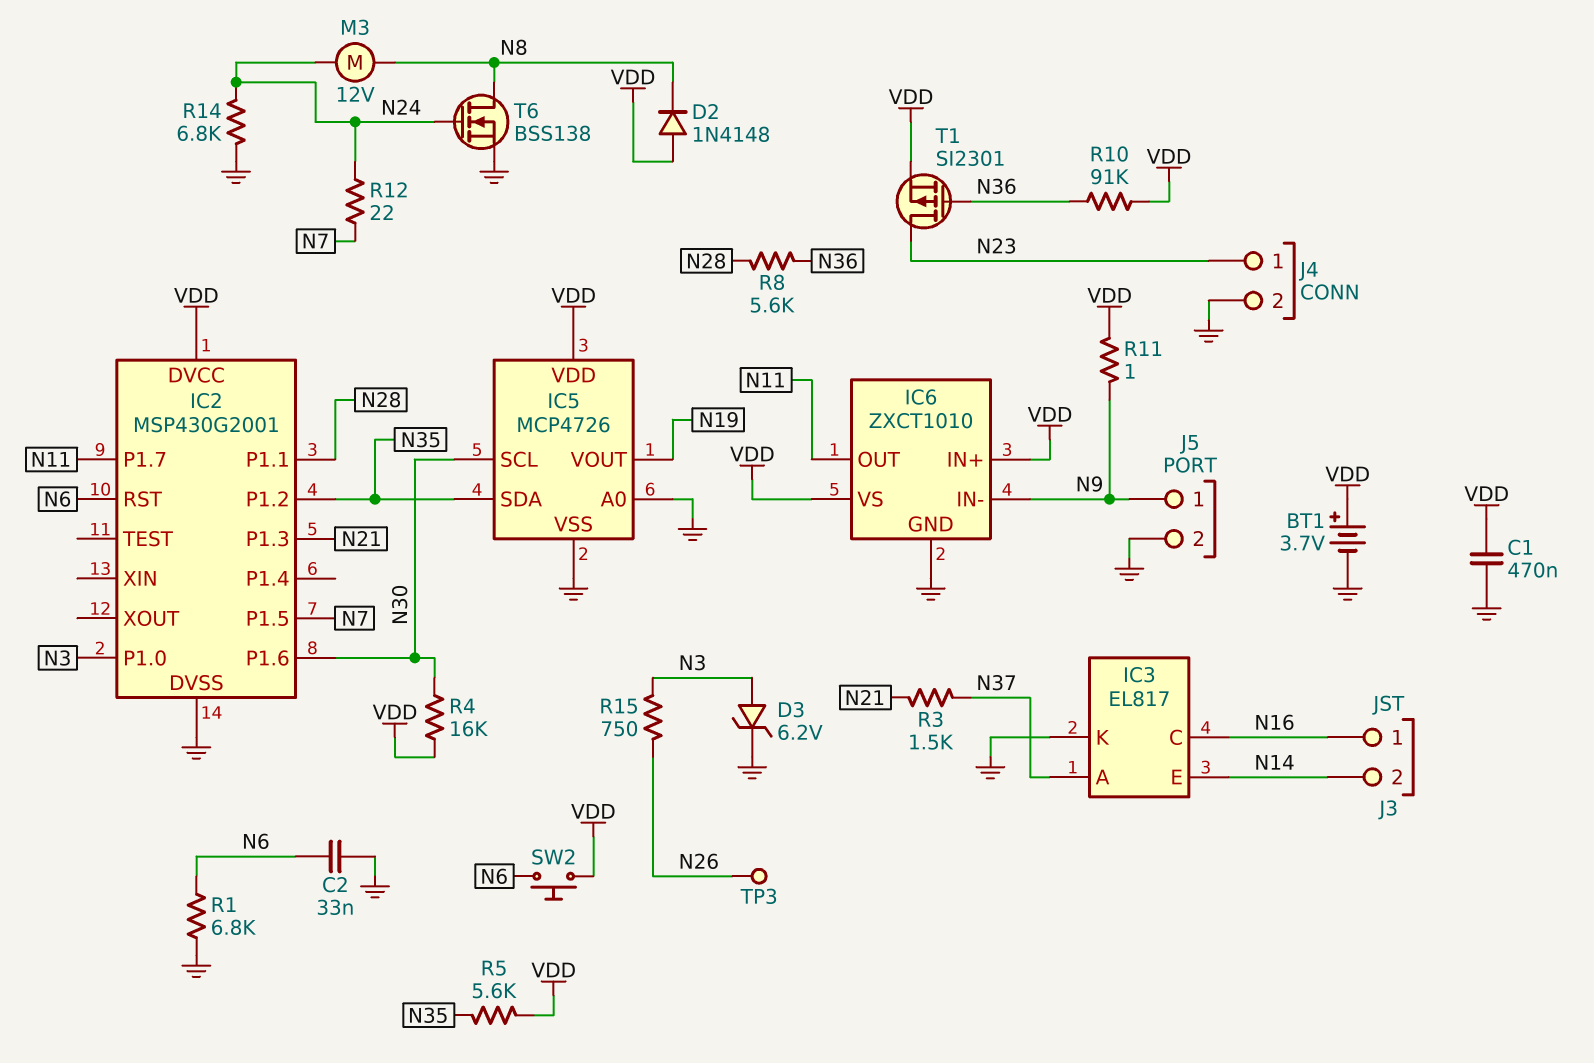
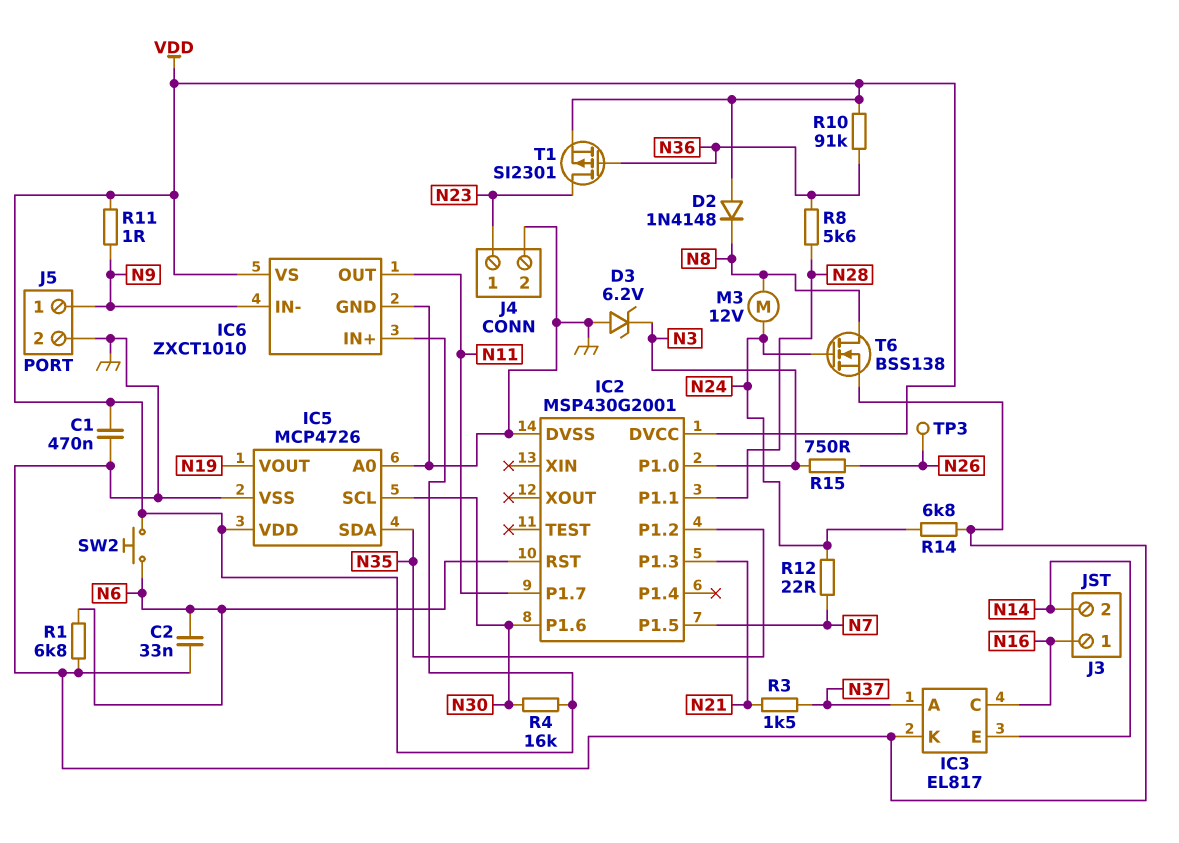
BT1: 3.7V (plus VDD, minus GND) -> none
D3: zener 6.2V (A N3, K GND) -> zener 6.2V (A GND, K N3)
R5: 5.6k (N35, VDD) -> none

